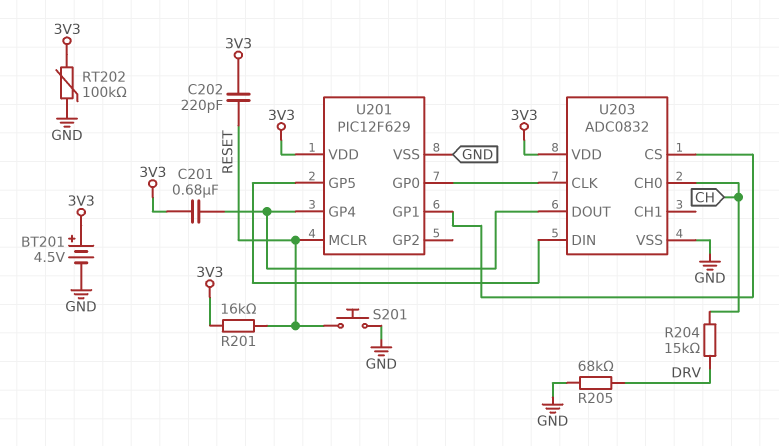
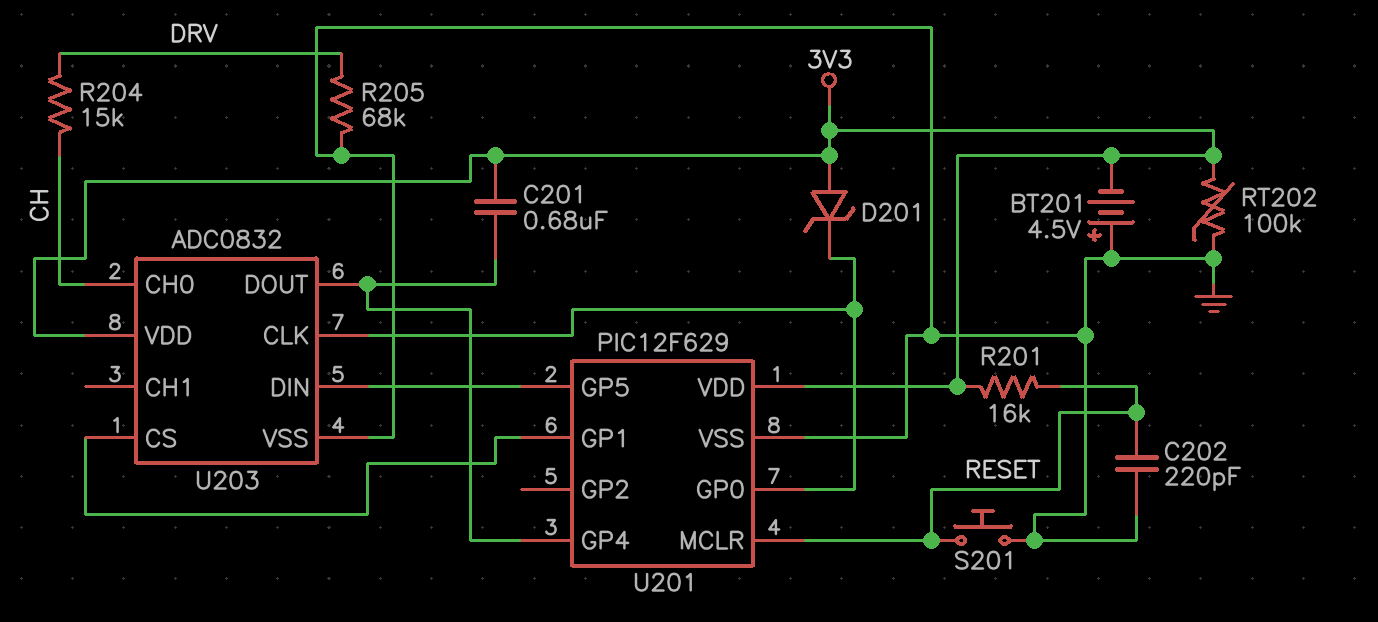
BT201: 4.5V (plus 3V3, minus GND) -> 4.5V (plus GND, minus 3V3)
C202: 220pF (3V3, RESET) -> 220pF (GND, RESET)
D201: none -> zener (A 3V3, K U201/GP0)

